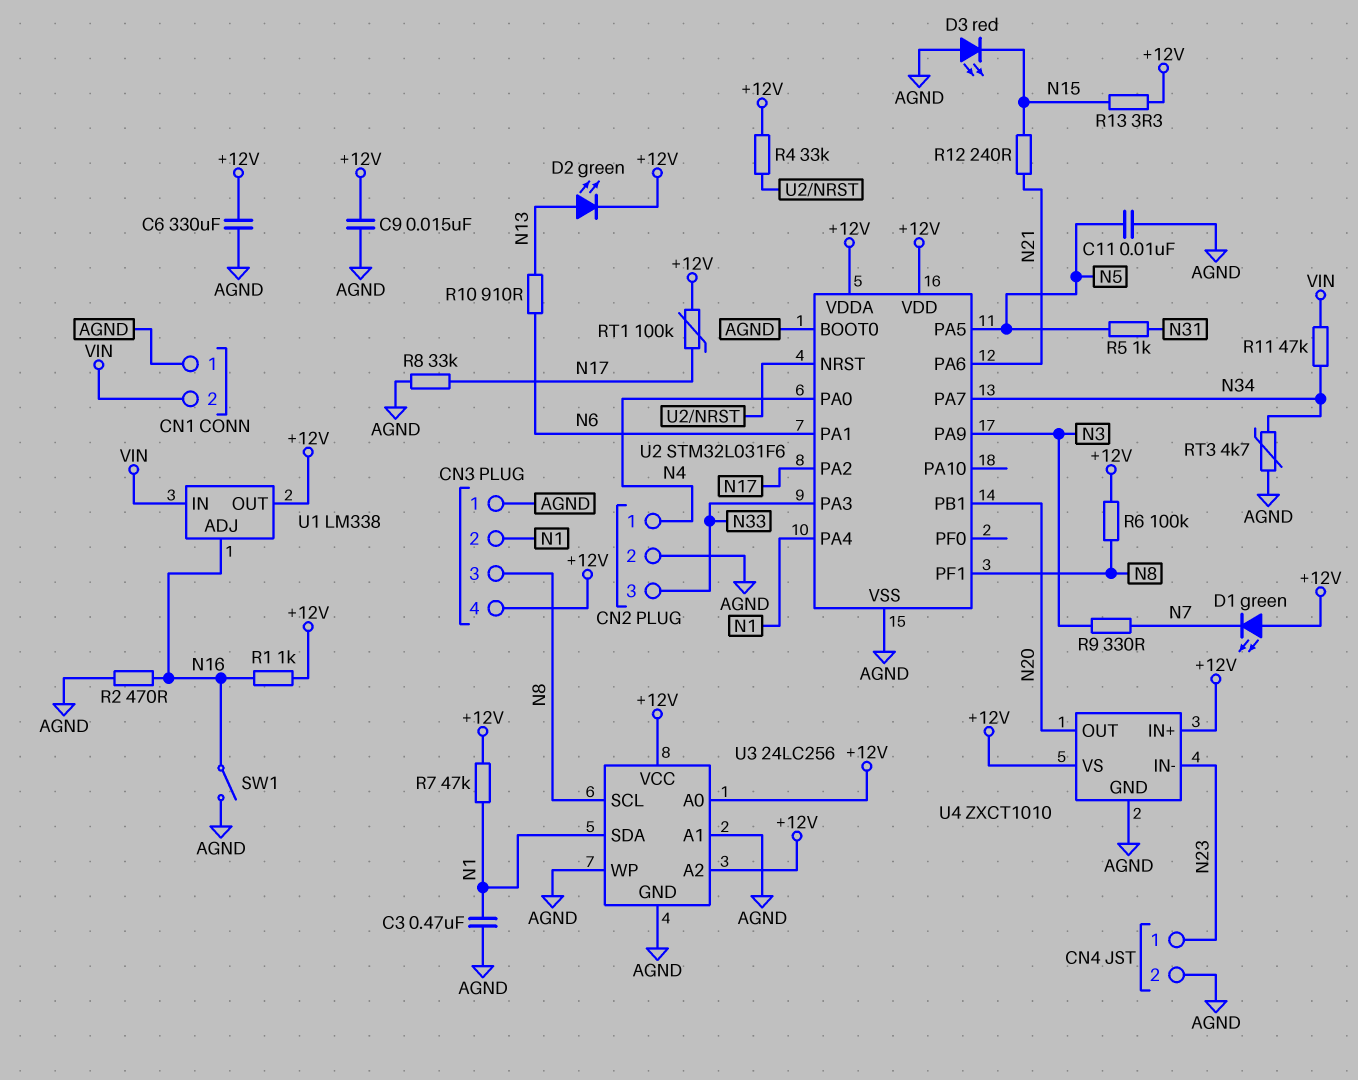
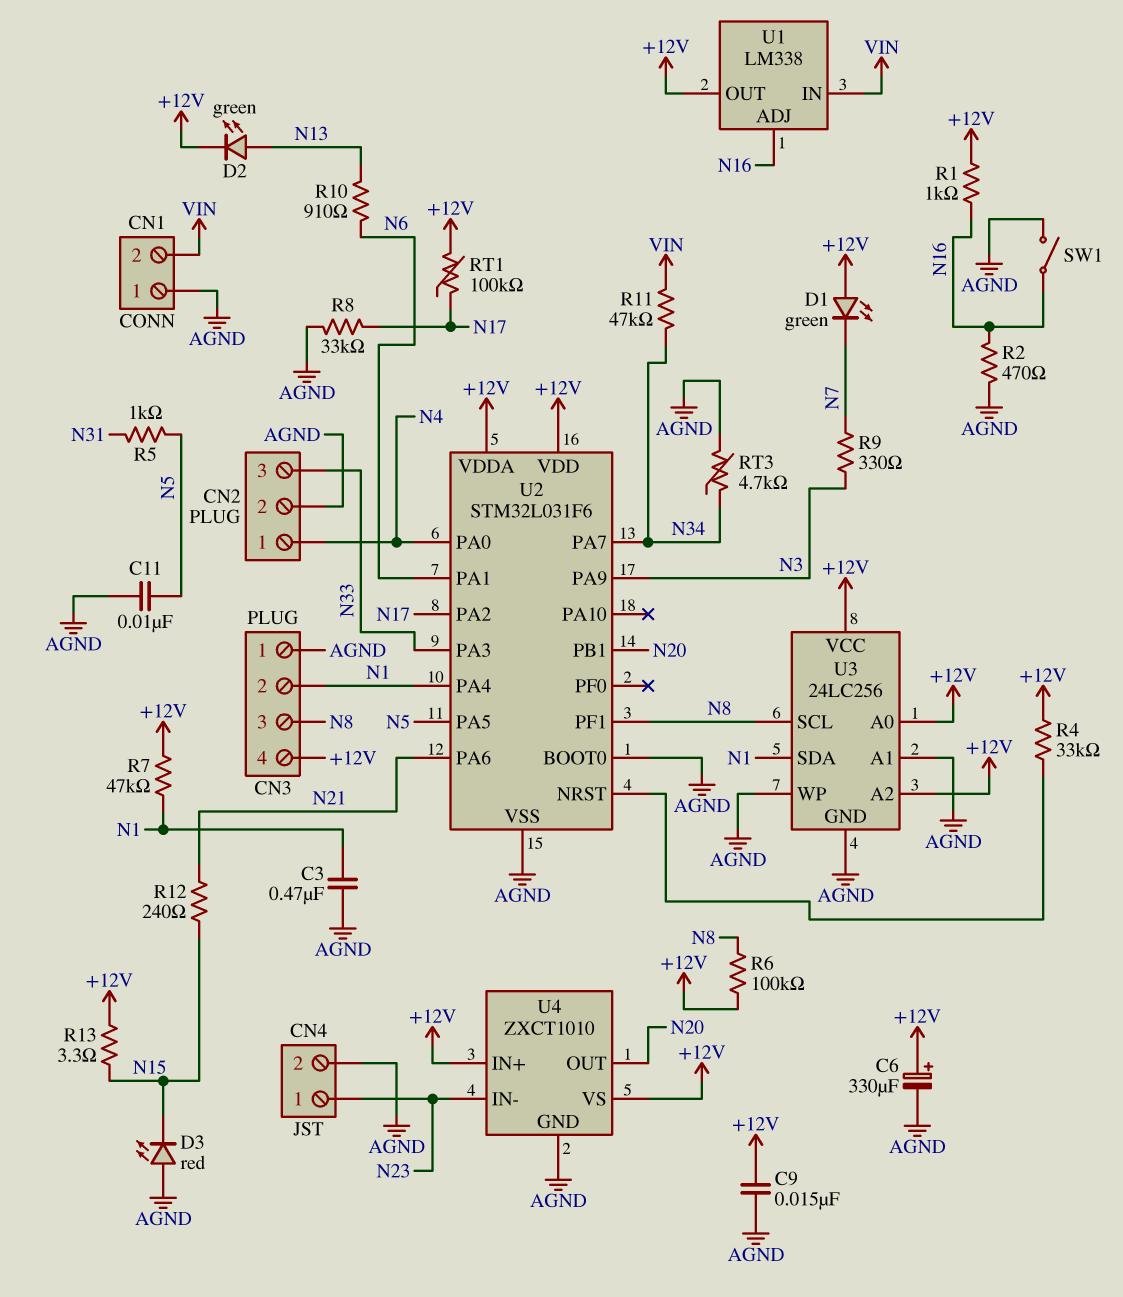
C6: 330uF (+12V, AGND) -> 330uF (plus +12V, minus AGND)

